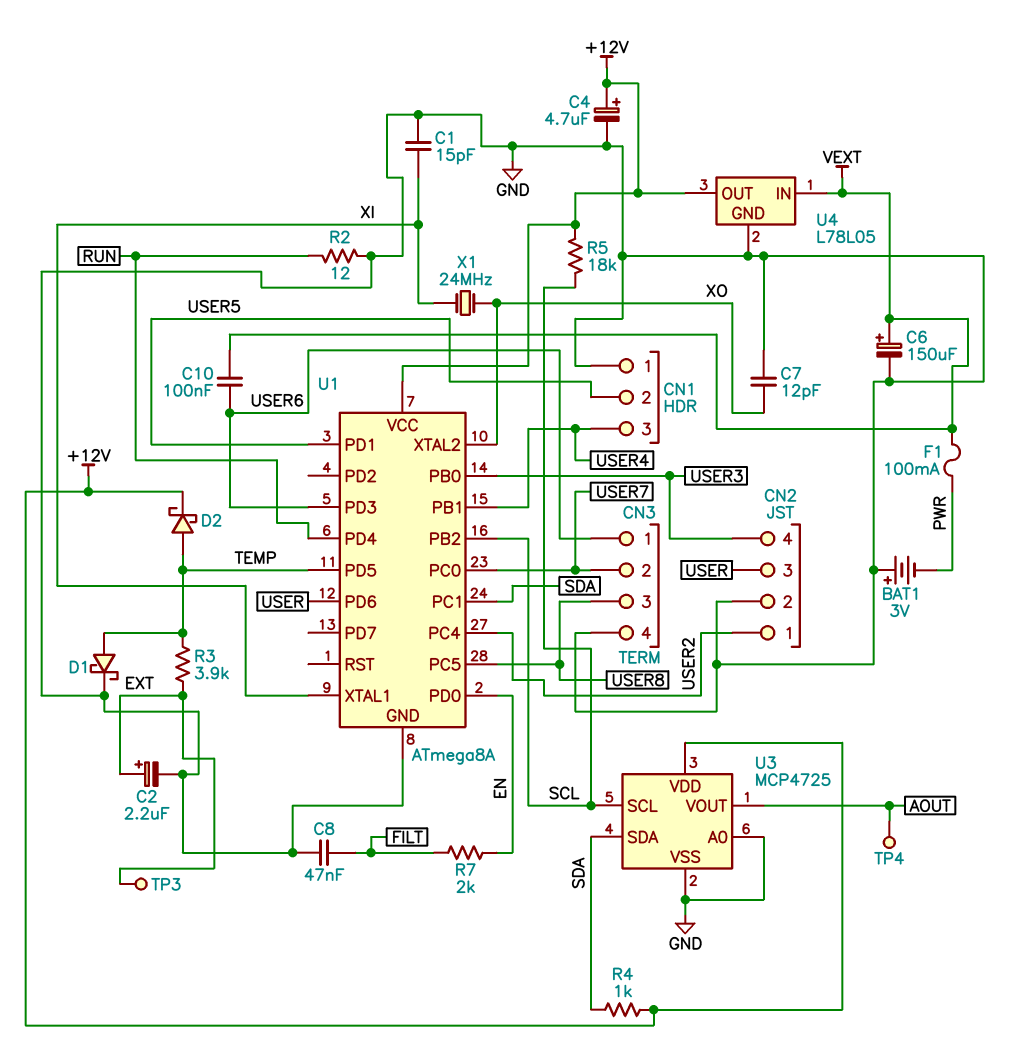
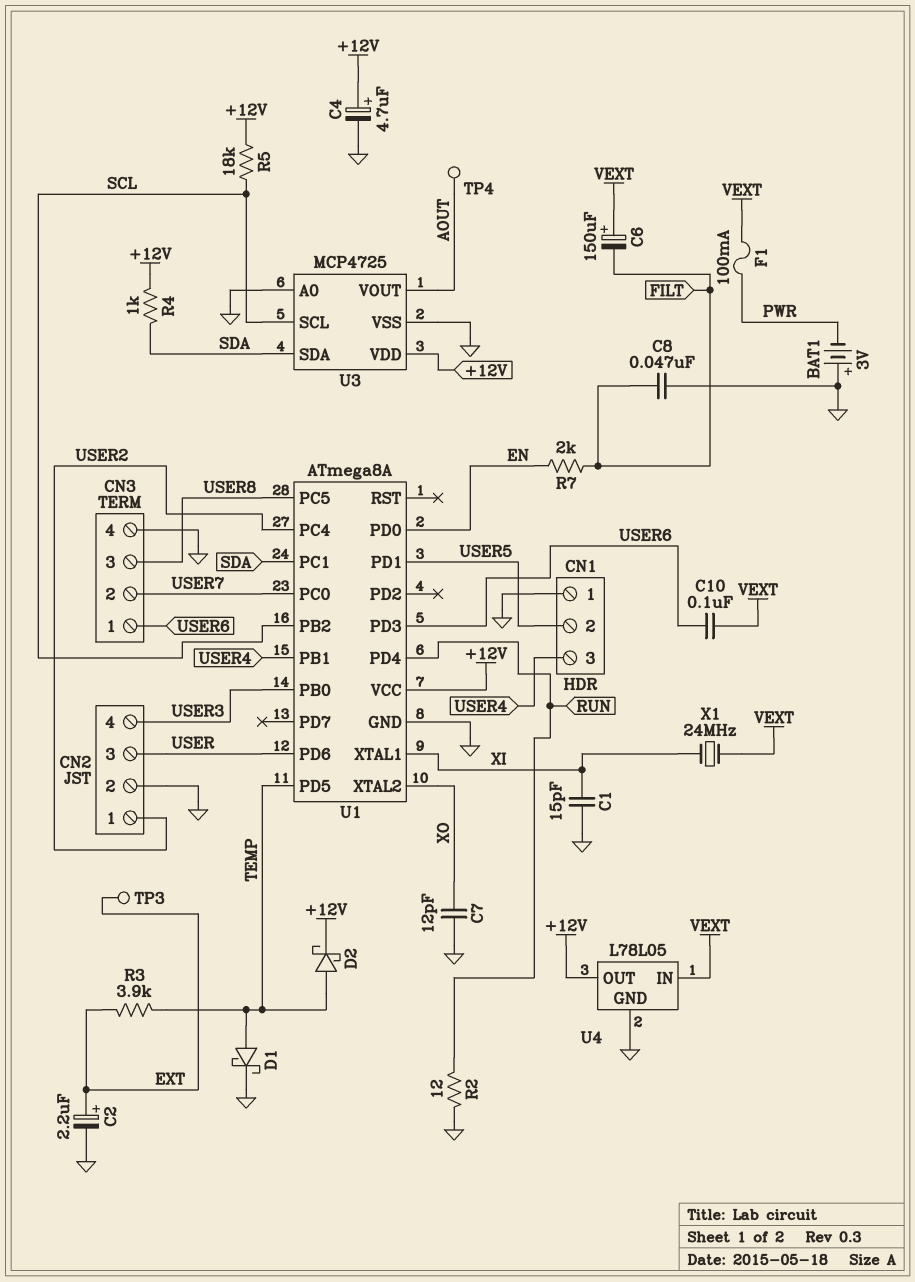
C6: 150uF (plus VEXT, minus GND) -> 150uF (plus VEXT, minus FILT)
X1: 24MHz (XI, XO) -> 24MHz (VEXT, XI)

